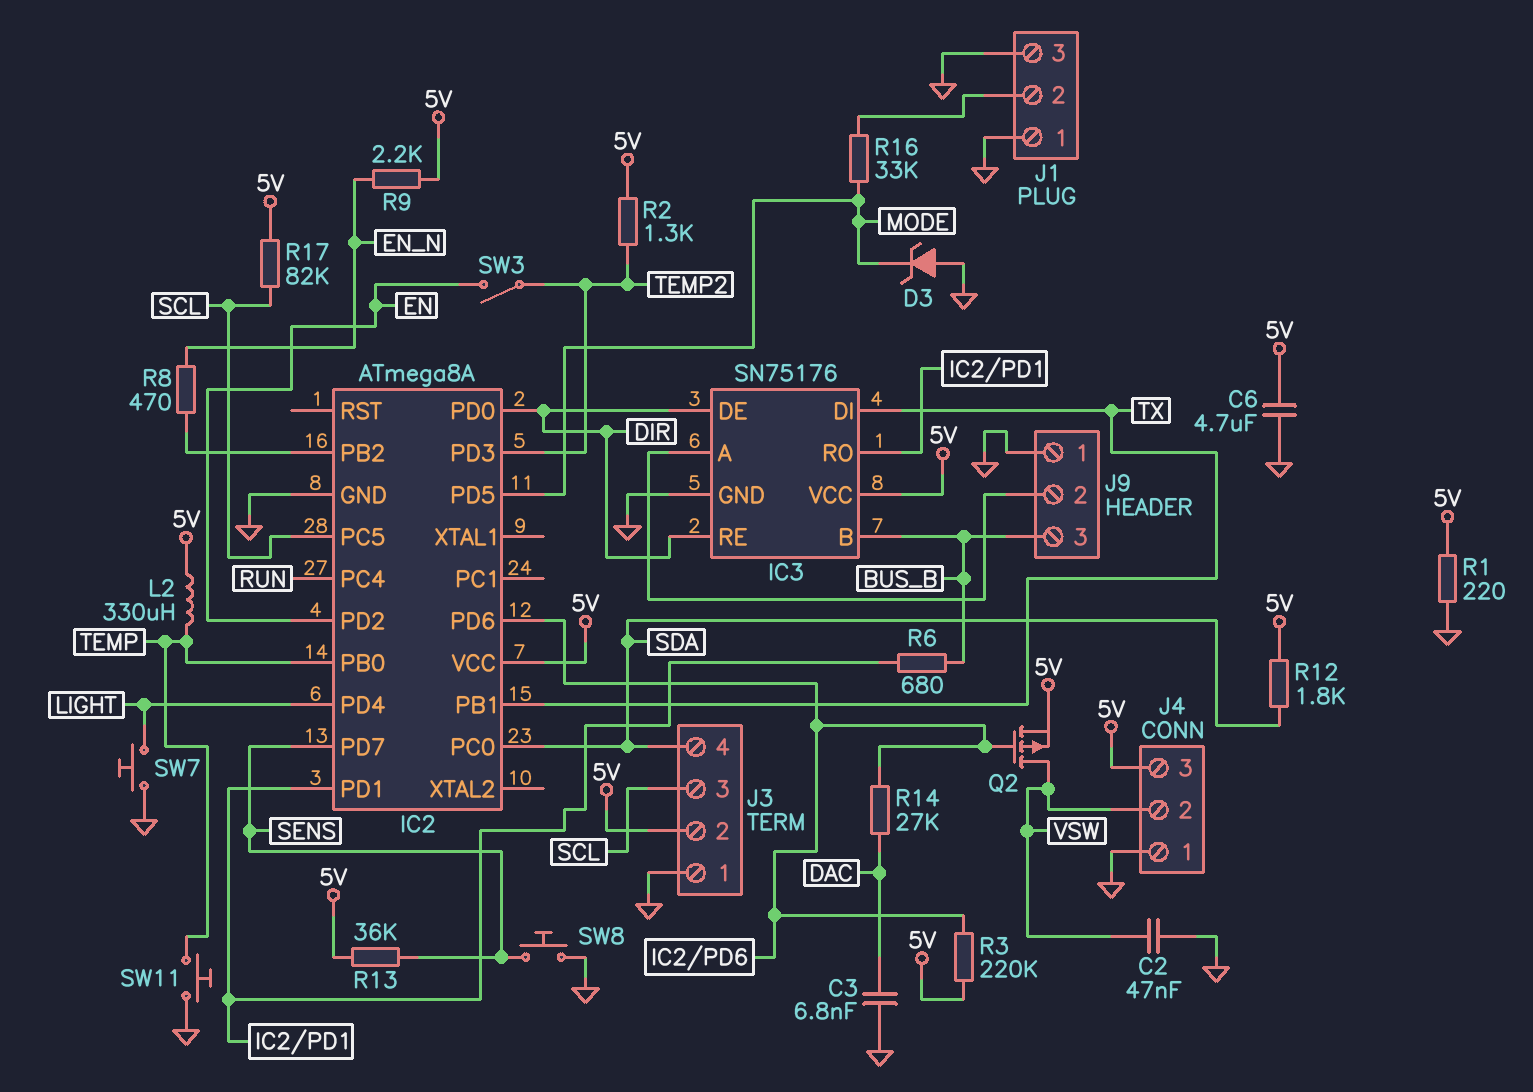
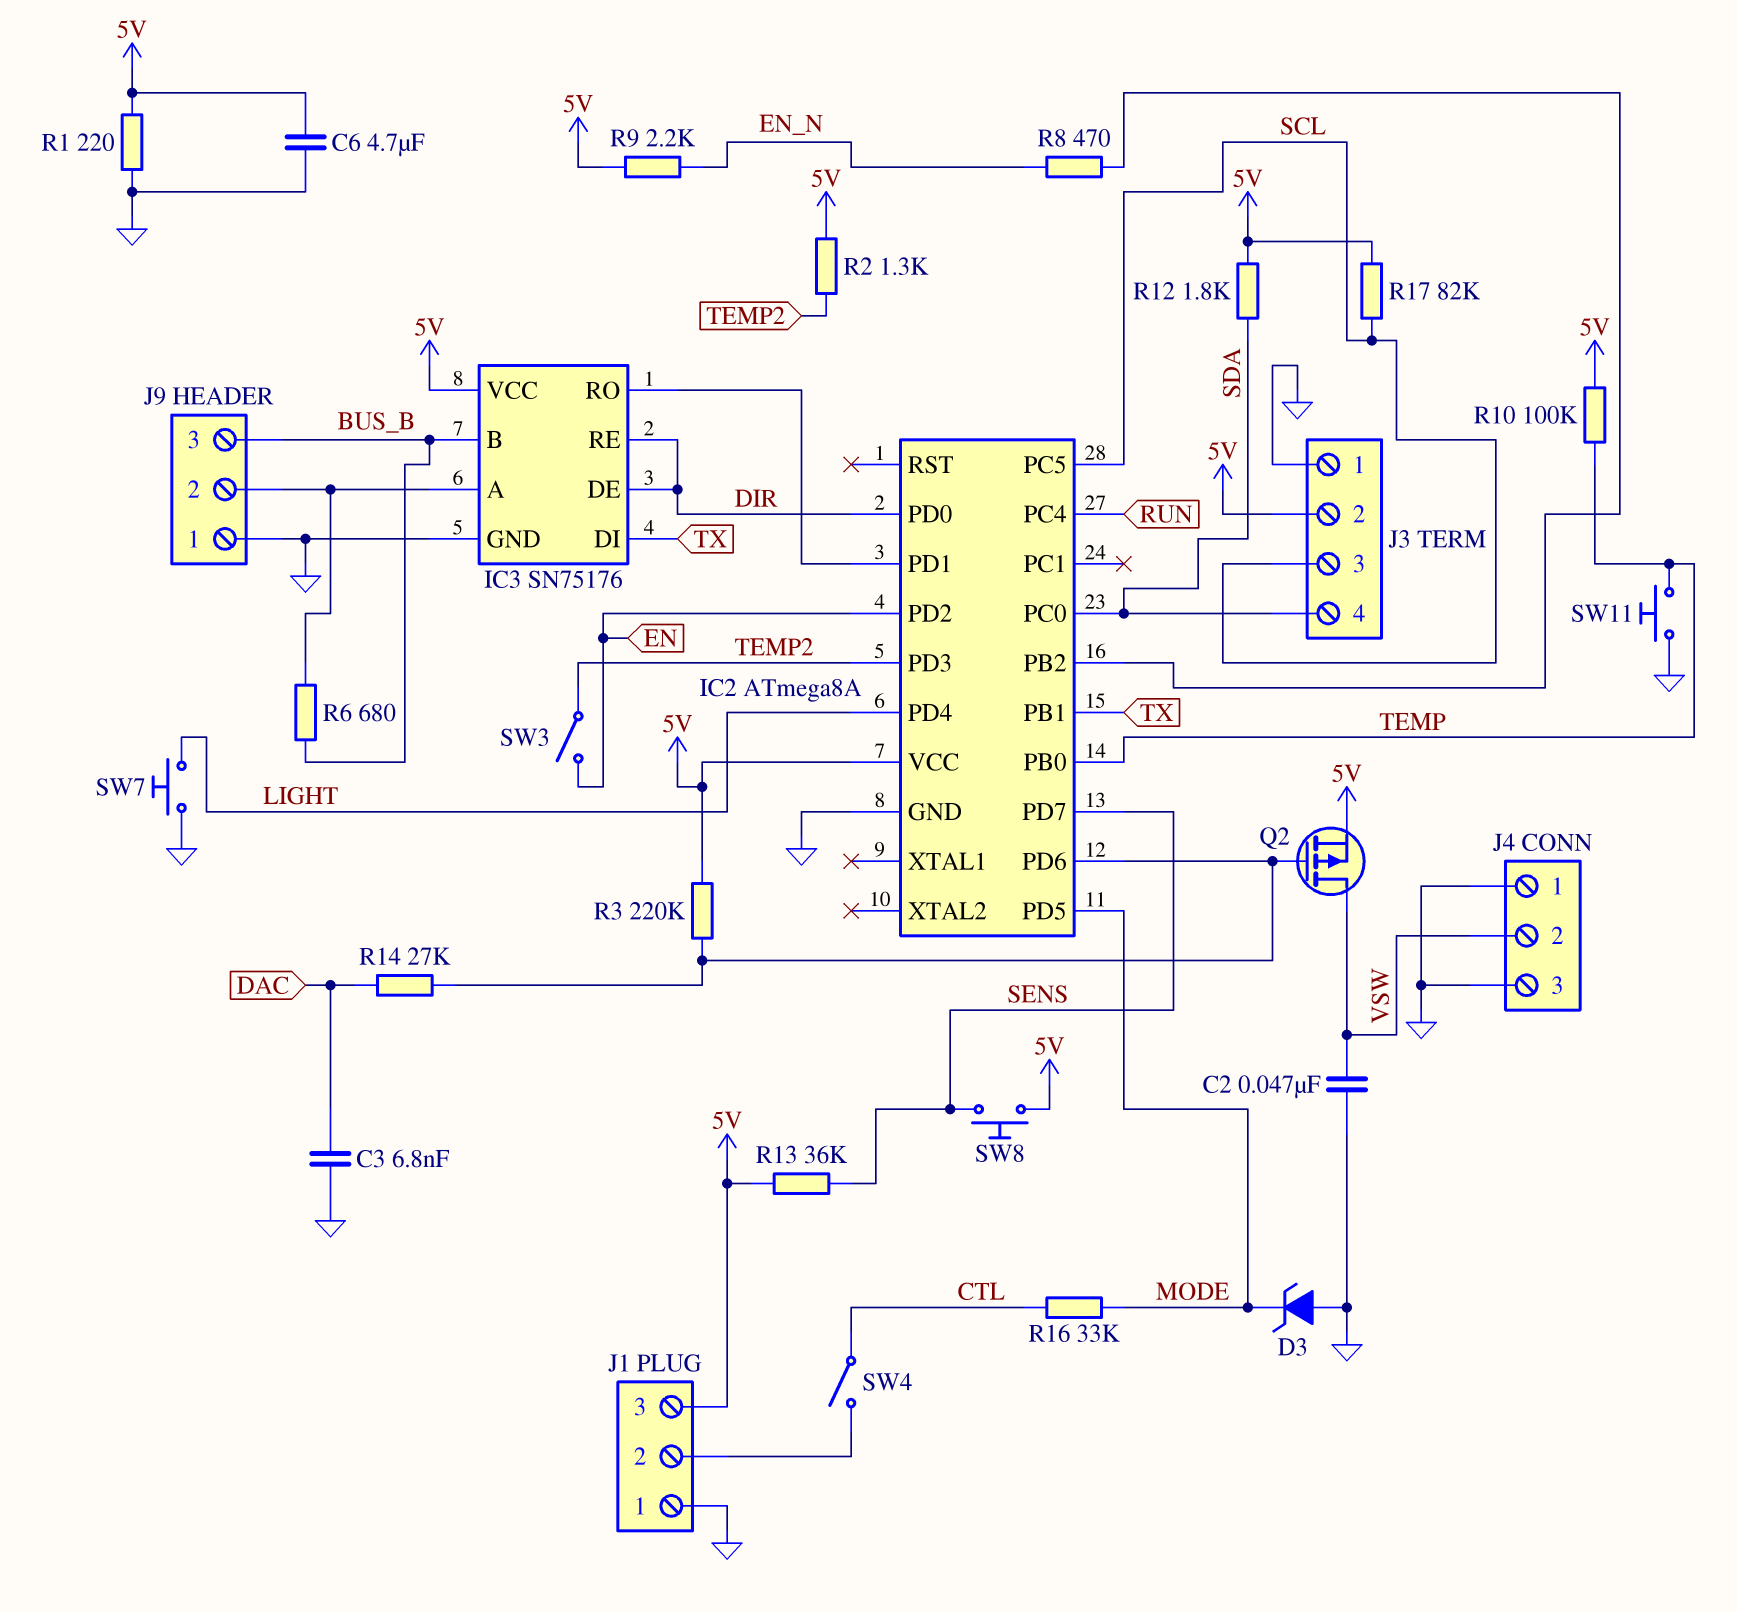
J1 pin 3: GND -> 5V
J4 pin 3: 5V -> GND
L2: 330uH (5V, TEMP) -> none
R6: 680 (BUS_B, IC2/PD1) -> 680 (BUS_B, IC3/A)
R10: none -> 100k (5V, TEMP)
R16: 33k (J1/2, MODE) -> 33k (CTL, MODE)
SW4: none -> switch (CTL, J1/2)
SW8: button (GND, SENS) -> button (5V, SENS)

